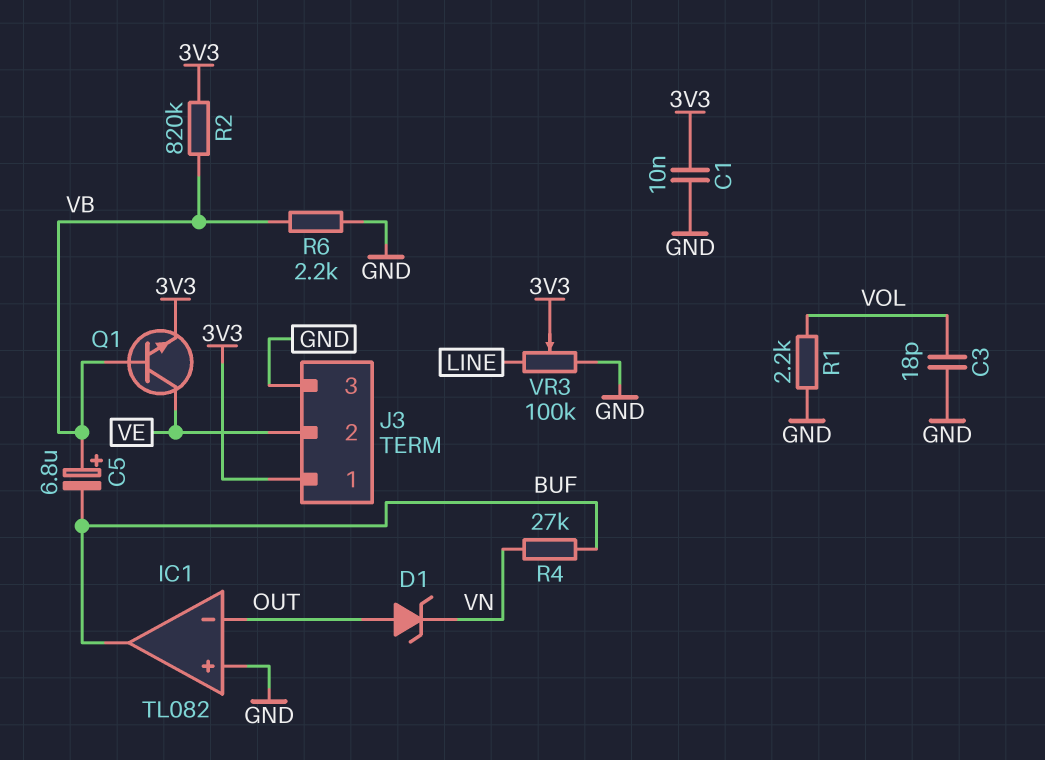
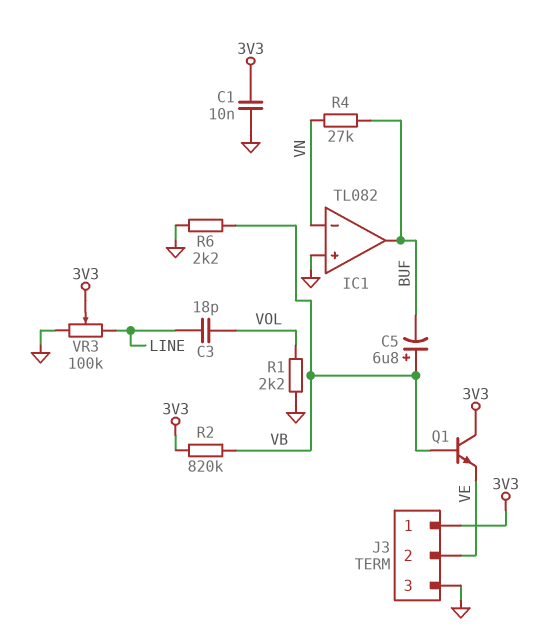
C3: 18pF (GND, VOL) -> 18pF (LINE, VOL)
D1: zener (A OUT, K VN) -> none
IC1 pin in-: OUT -> VN
Q1: NPN (B VB, C VE, E 3V3) -> NPN (B VB, C 3V3, E VE)

